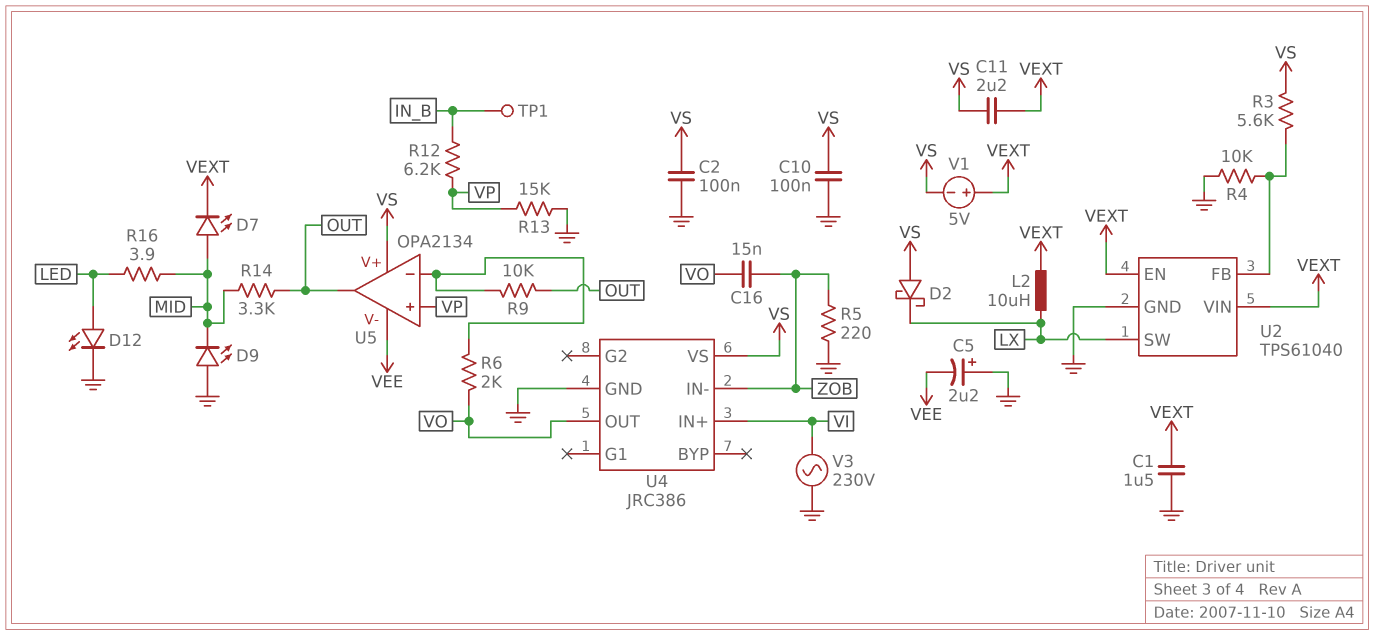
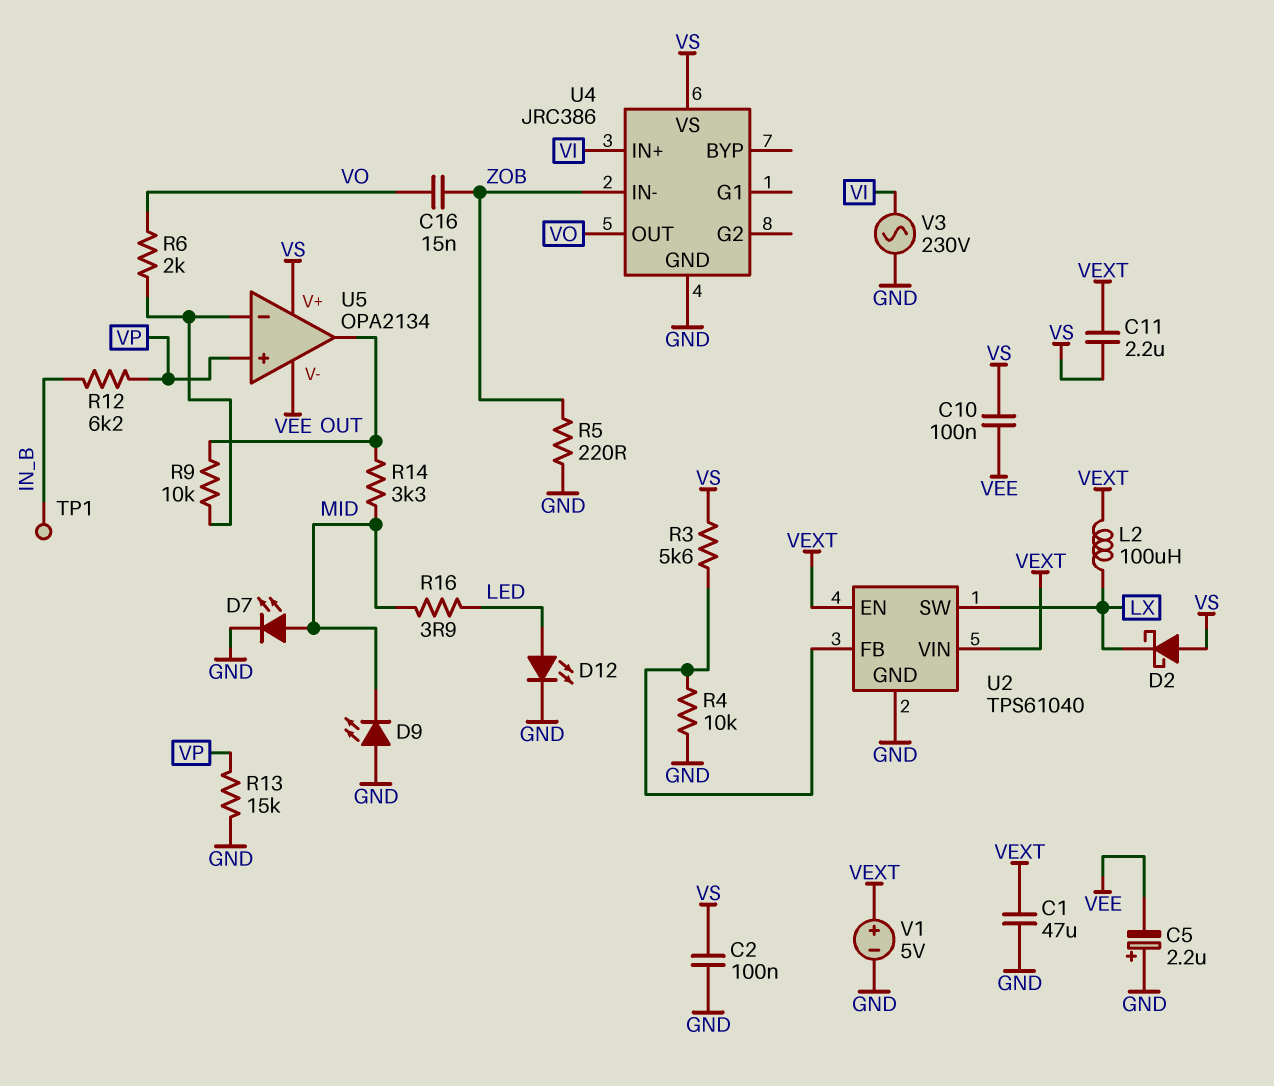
C1: 1.5uF (GND, VEXT) -> 47uF (GND, VEXT)
C10: 100nF (GND, VS) -> 100nF (VEE, VS)
D7: LED (A MID, K VEXT) -> LED (A MID, K GND)
L2: 10uH (LX, VEXT) -> 100uH (LX, VEXT)
V1: 5V (plus VEXT, minus VS) -> 5V (plus VEXT, minus GND)

